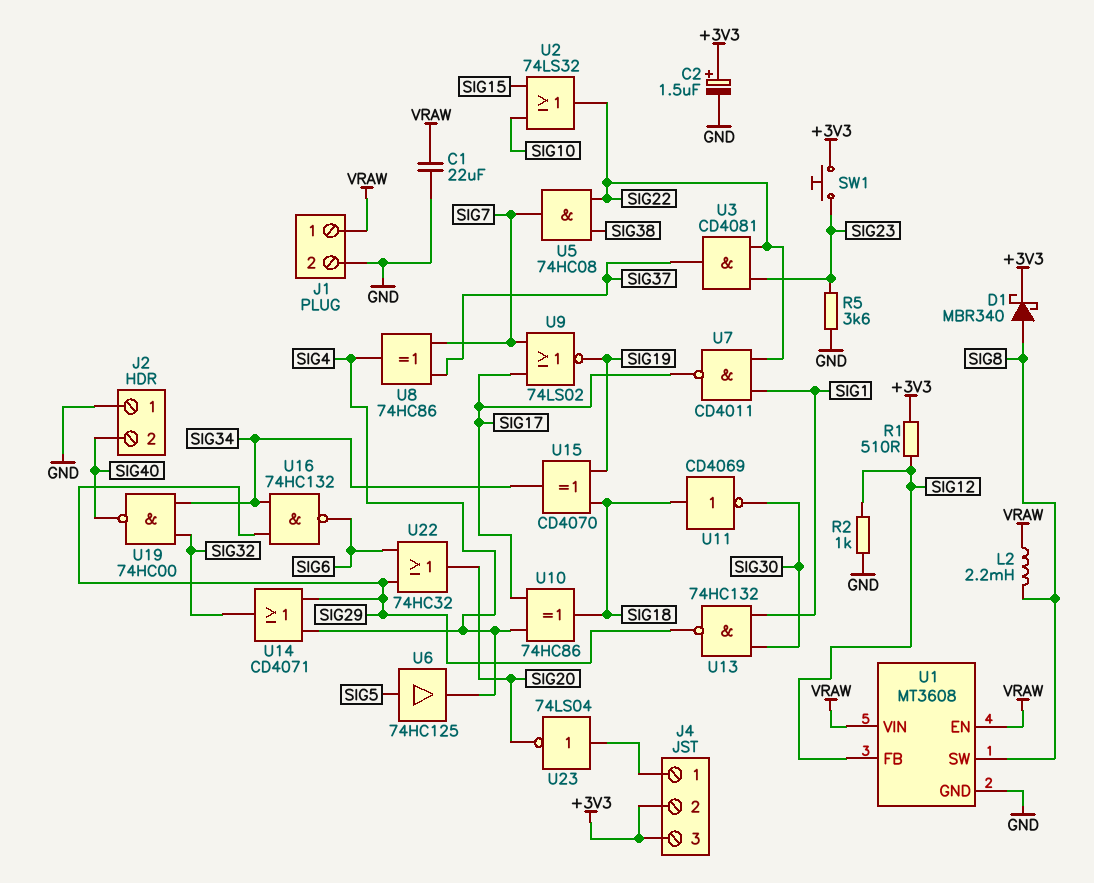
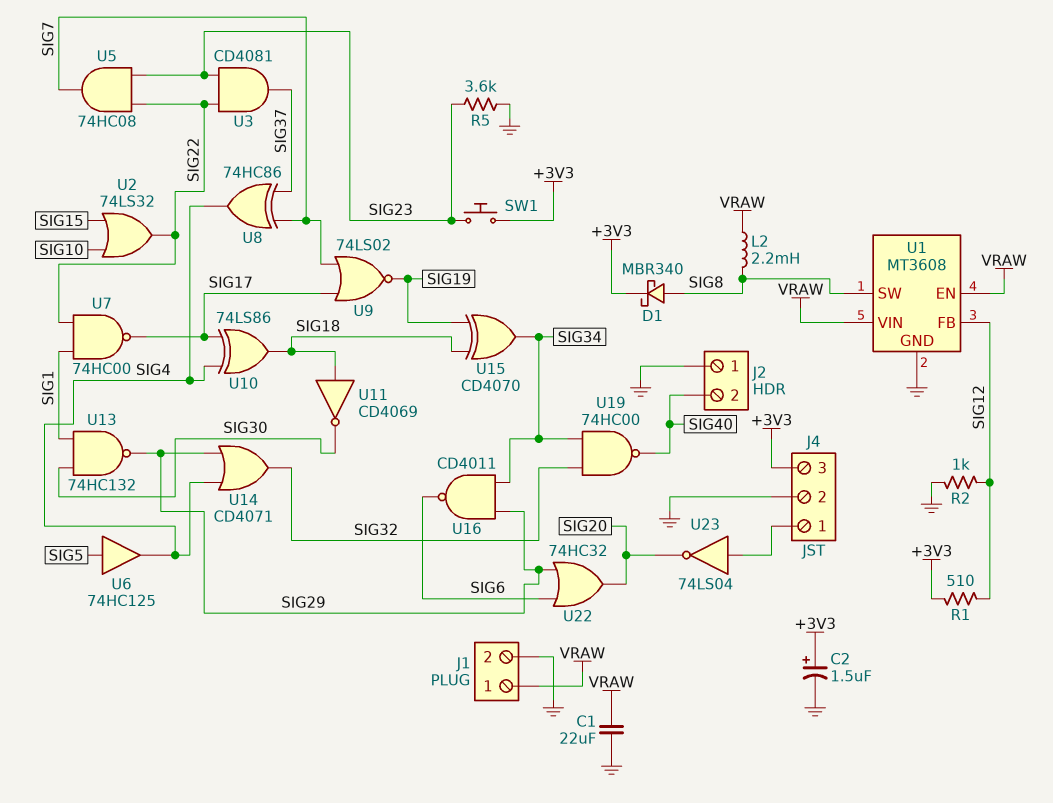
J4 pin 2: +3V3 -> GND
U5: AND 74HC08 (in SIG22, in SIG38, out SIG7) -> AND 74HC08 (in SIG22, in SIG23, out SIG7)
U7: NAND CD4011 (in SIG1, in SIG22, out SIG17) -> NAND 74HC00 (in SIG1, in SIG22, out SIG17)
U10: XOR 74HC86 (in SIG4, in SIG17, out SIG18) -> XOR 74LS86 (in SIG4, in SIG17, out SIG18)
U16: NAND 74HC132 (in SIG29, in SIG34, out SIG6) -> NAND CD4011 (in SIG29, in SIG34, out SIG6)

